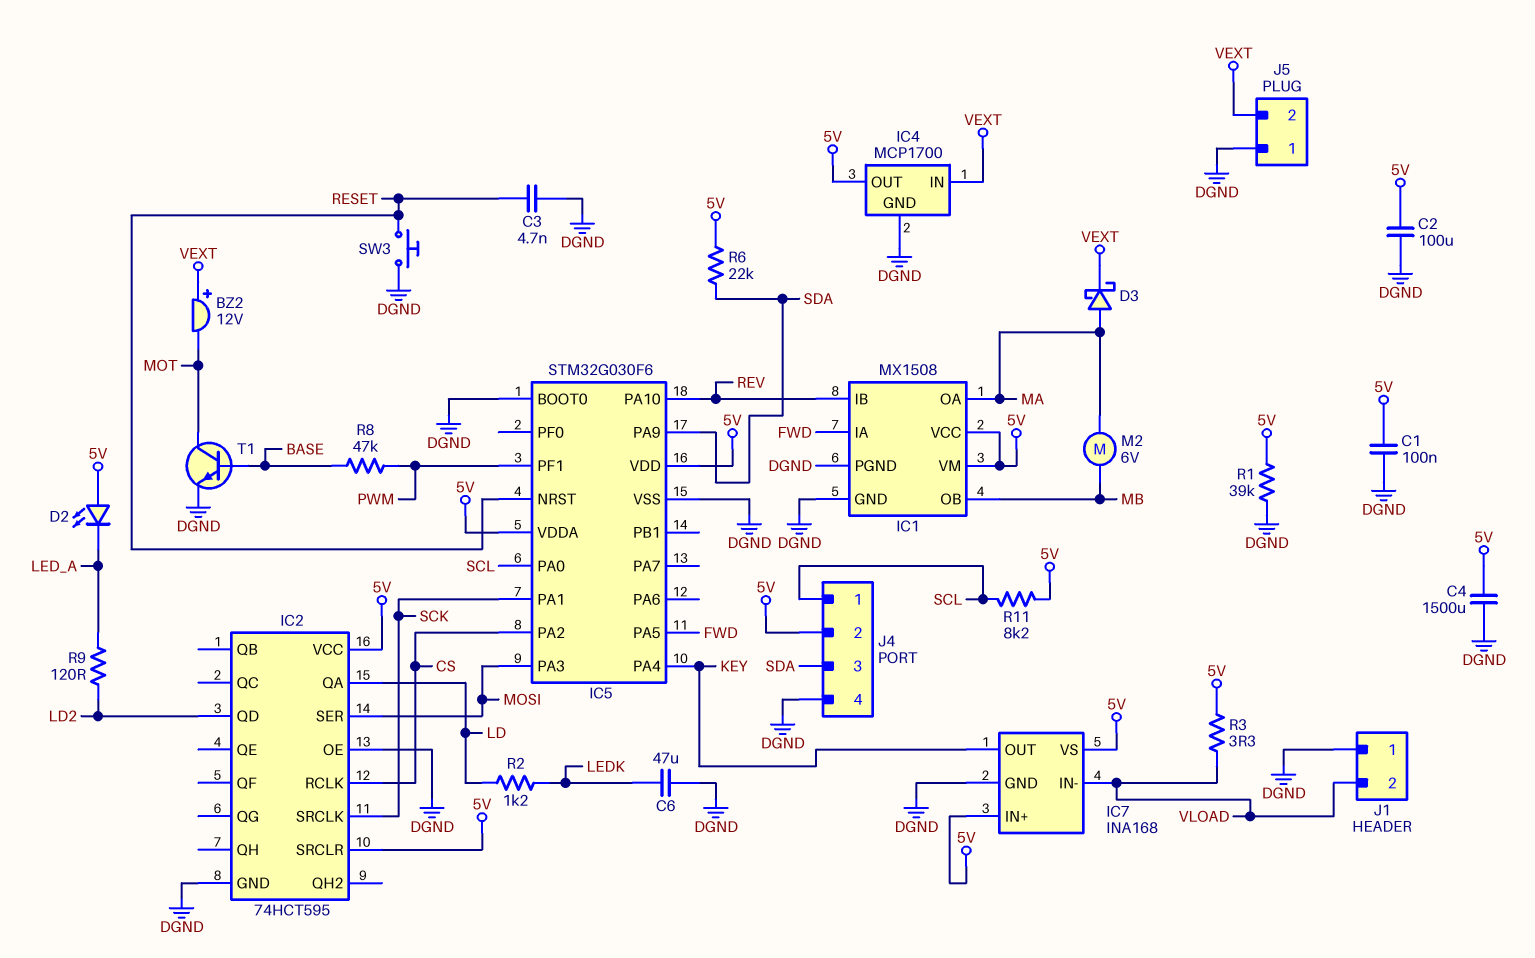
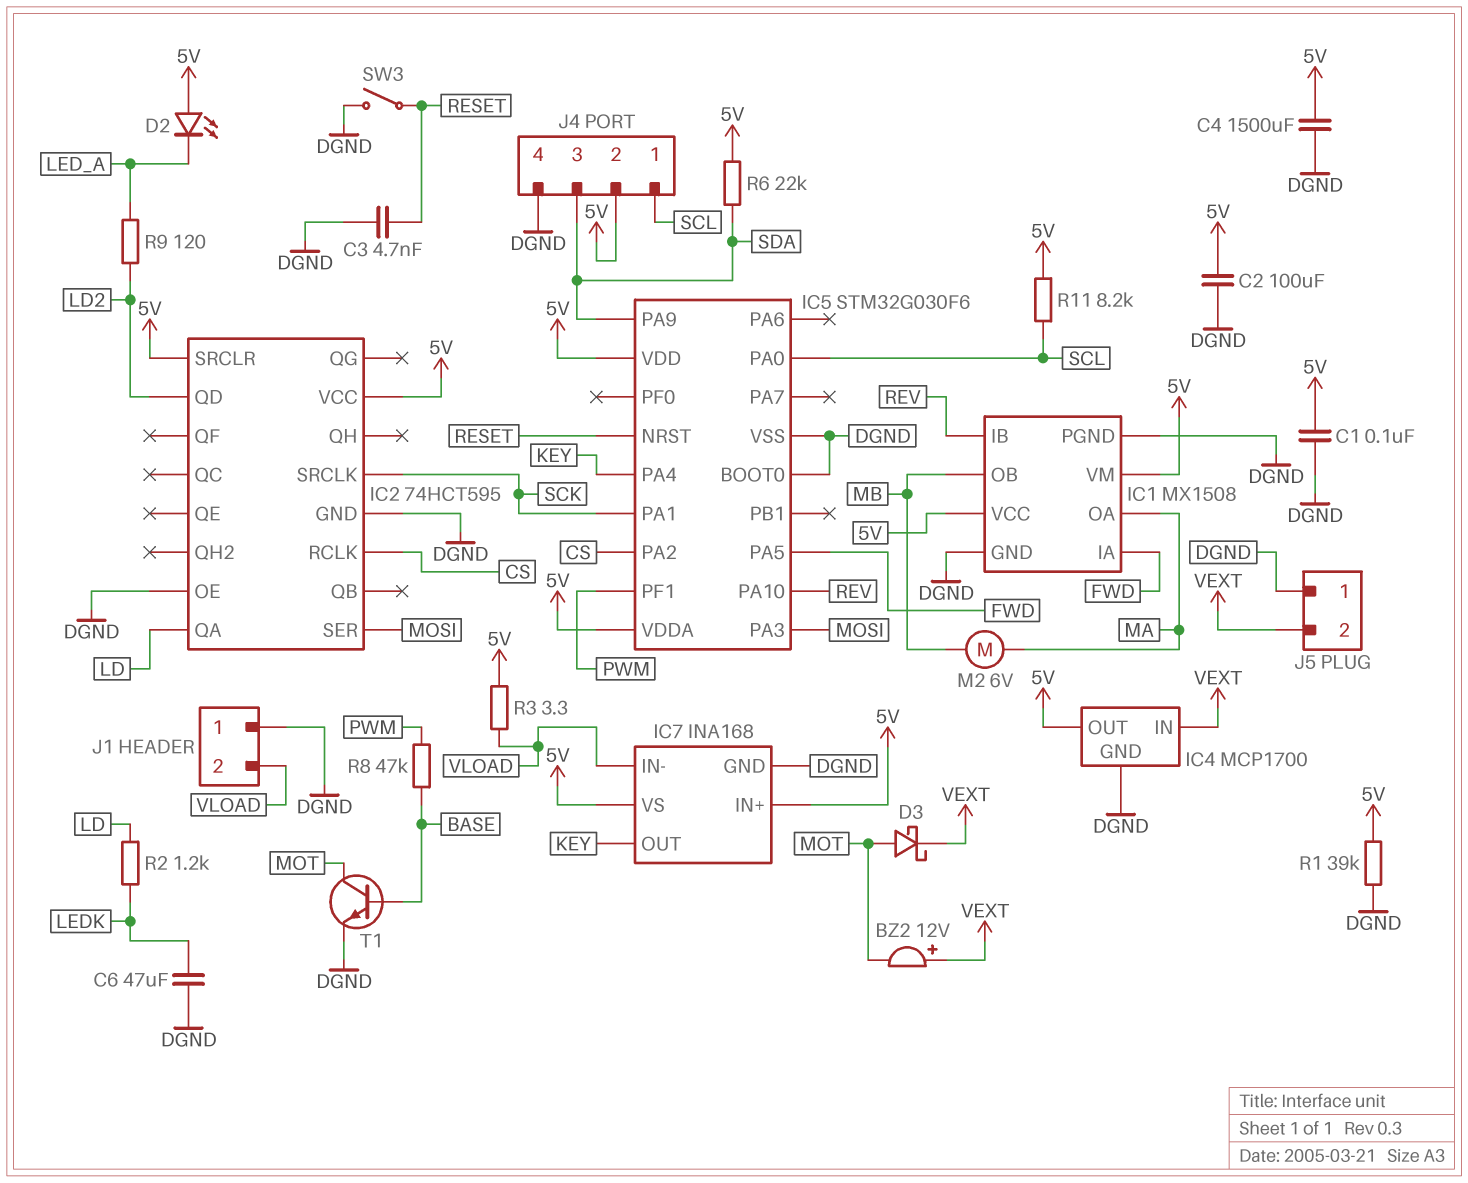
D3: schottky (A MA, K VEXT) -> schottky (A MOT, K VEXT)
SW3: button (DGND, RESET) -> switch (DGND, RESET)

